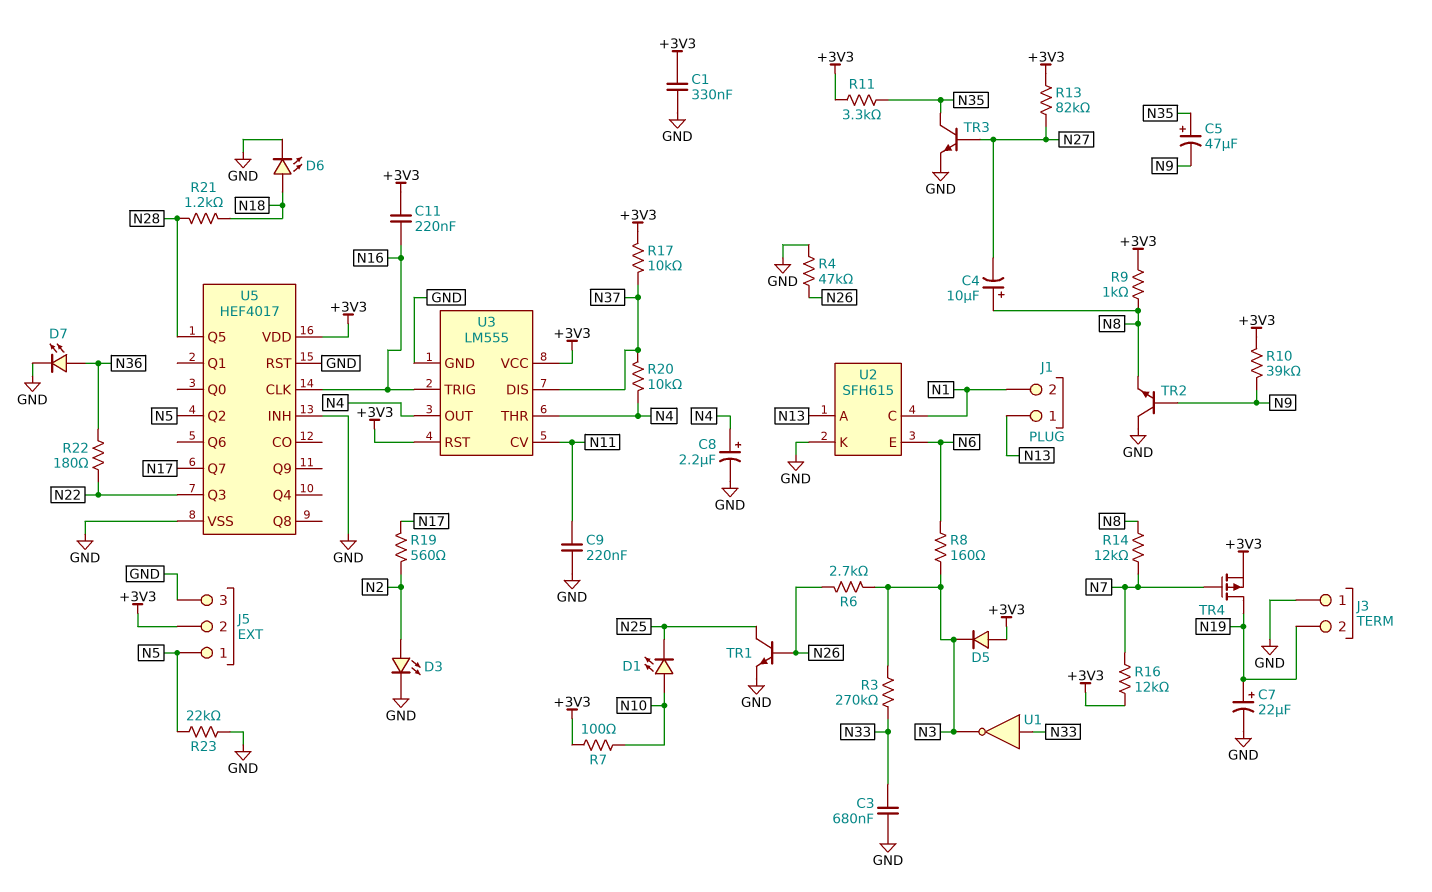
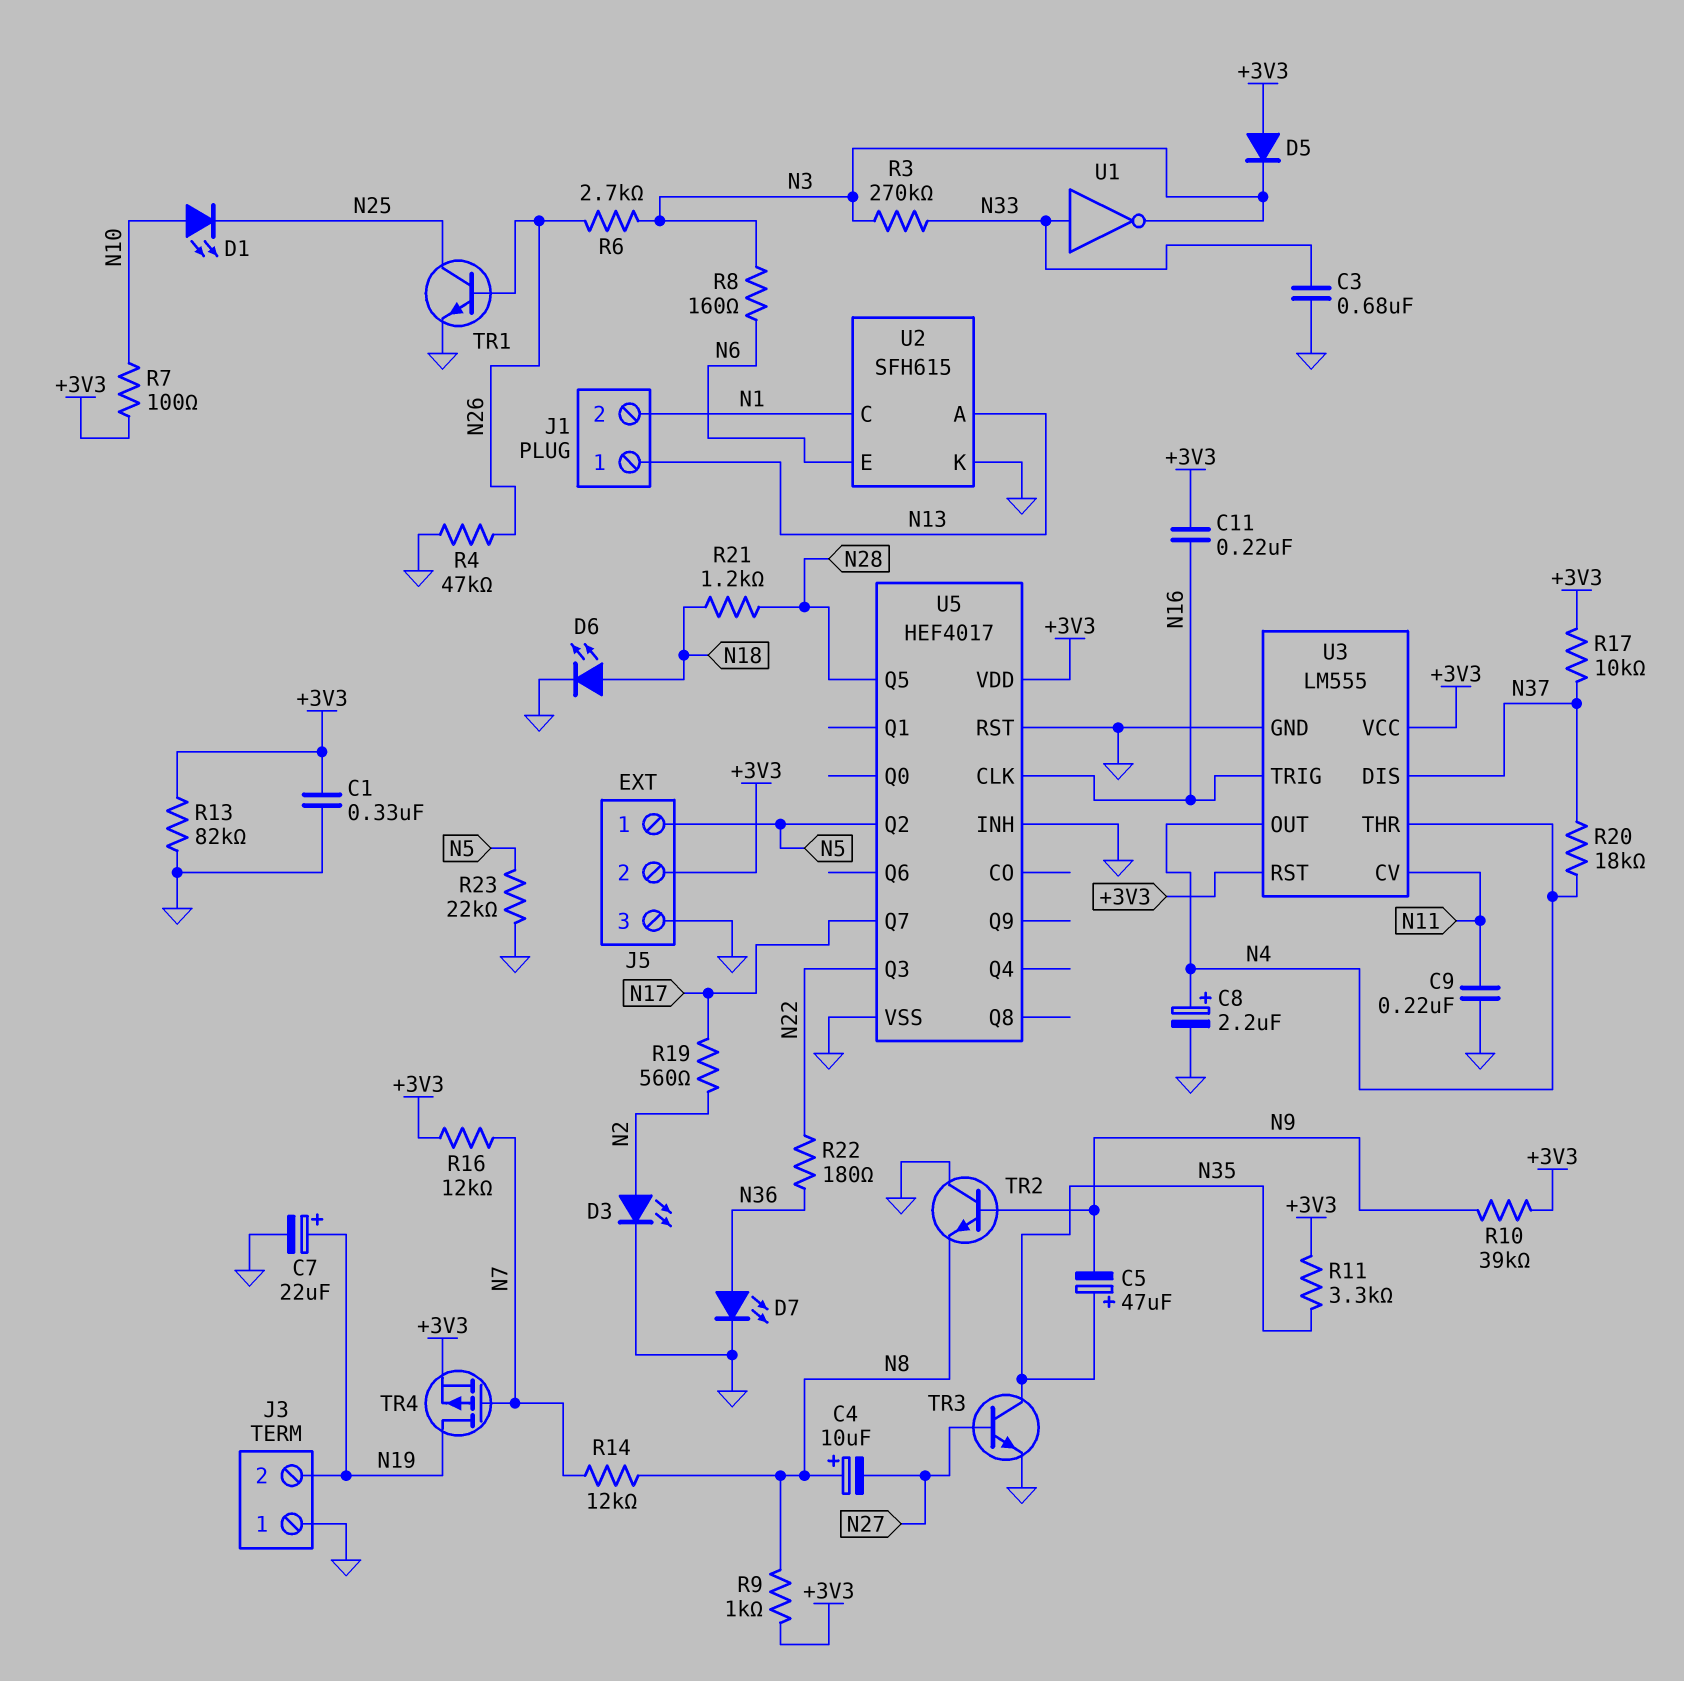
R13: 82k (+3V3, N27) -> 82k (+3V3, GND)
R20: 10k (N4, N37) -> 18k (N4, N37)

